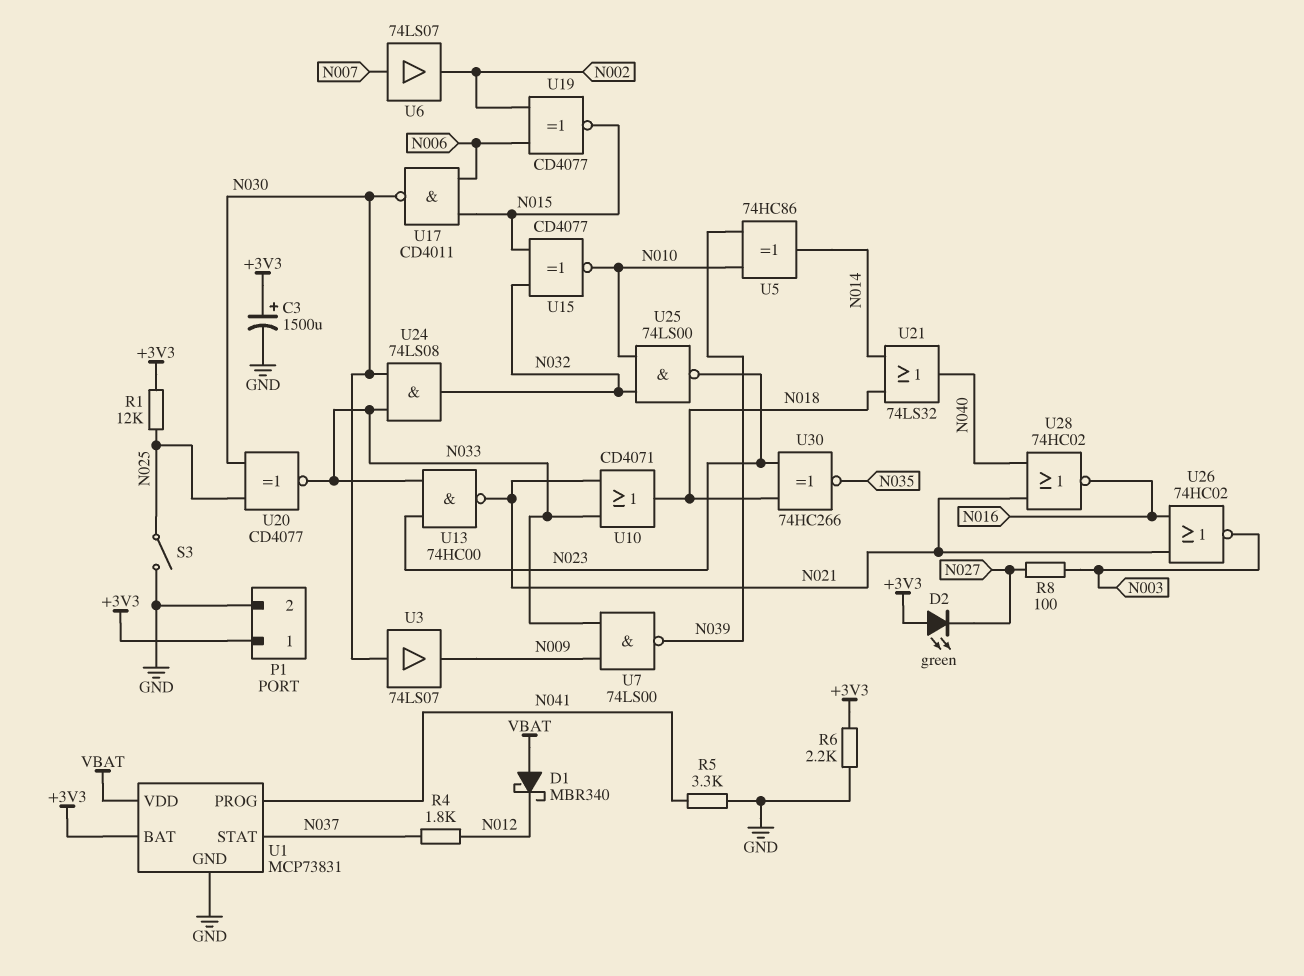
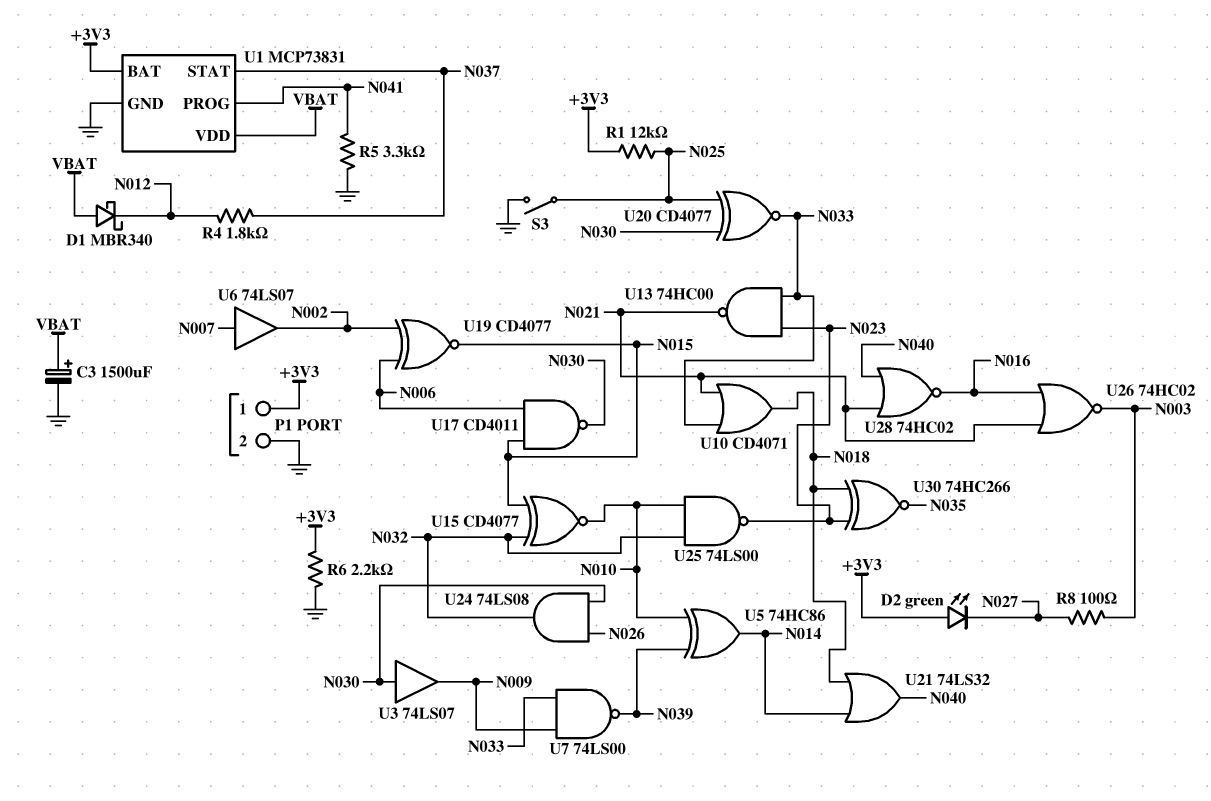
C3: 1500uF (plus +3V3, minus GND) -> 1500uF (plus VBAT, minus GND)
U24: AND 74LS08 (in N030, in N033, out N032) -> AND 74LS08 (in N026, in N030, out N032)

